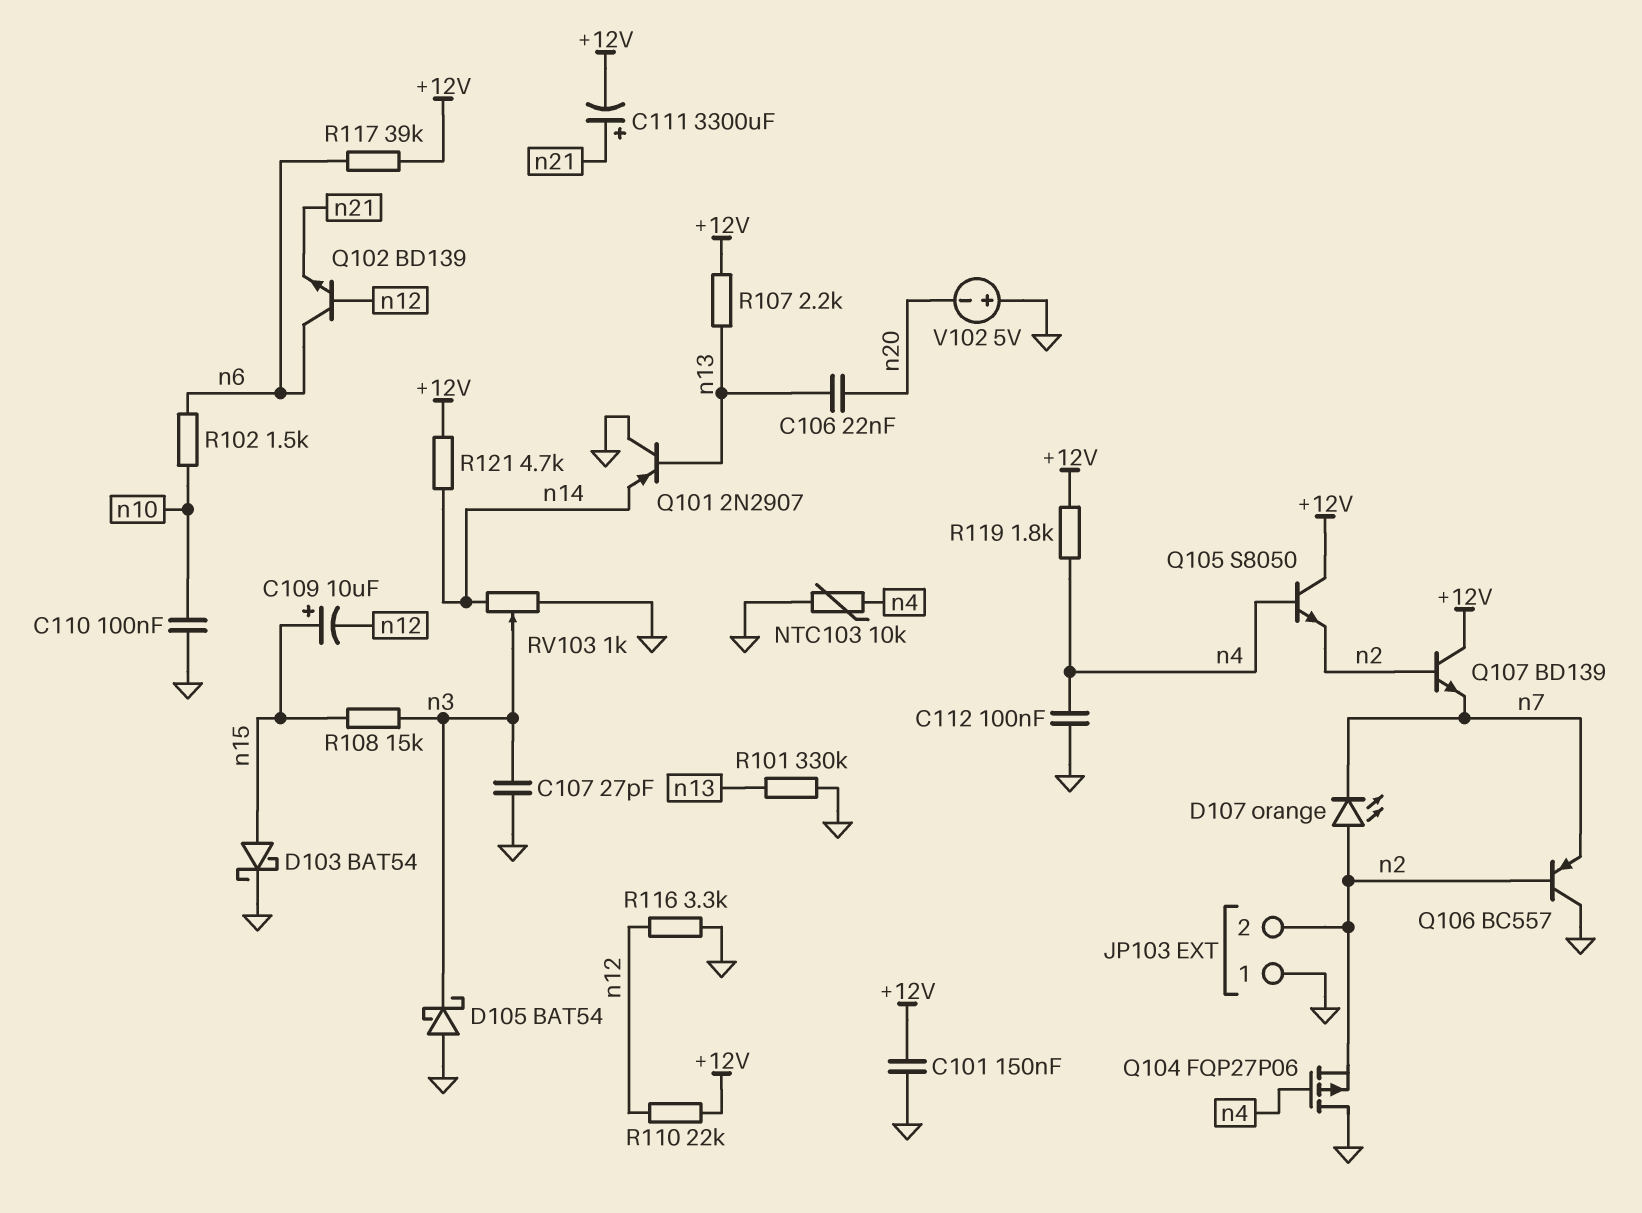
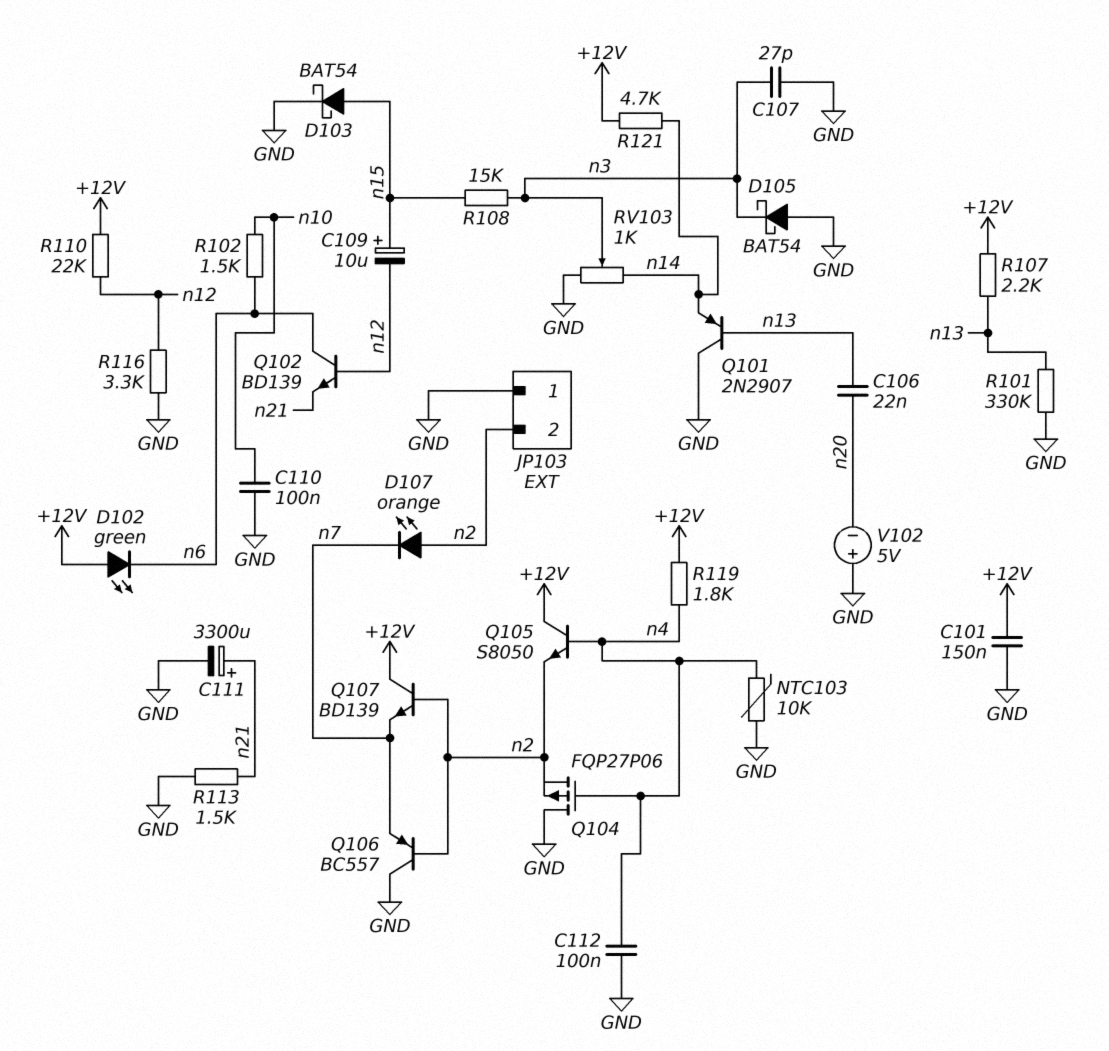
C111: 3300uF (plus n21, minus +12V) -> 3300uF (plus n21, minus GND)
D102: none -> LED green (A +12V, K n6)
R113: none -> 1.5k (GND, n21)
R117: 39k (+12V, n6) -> none

